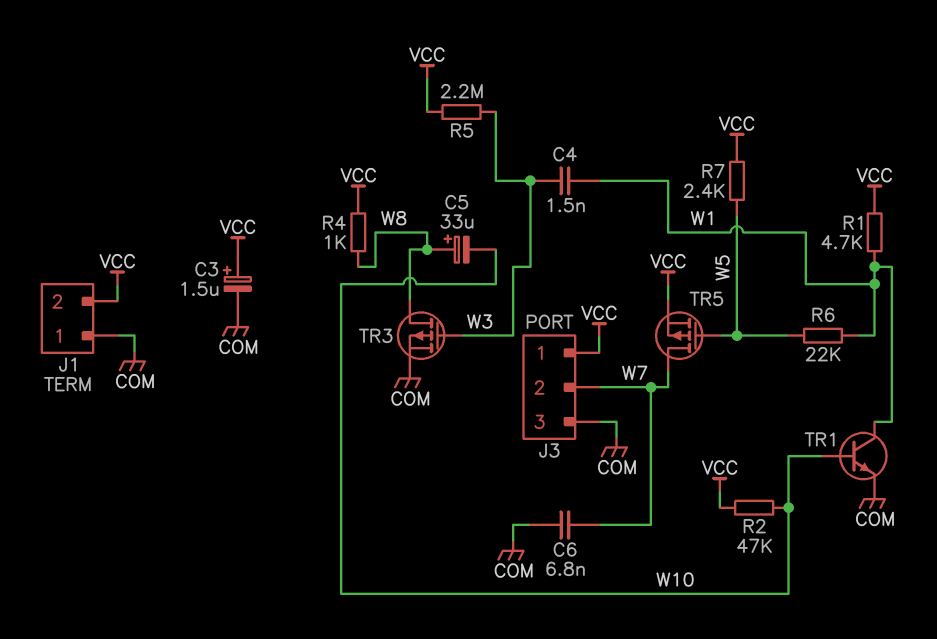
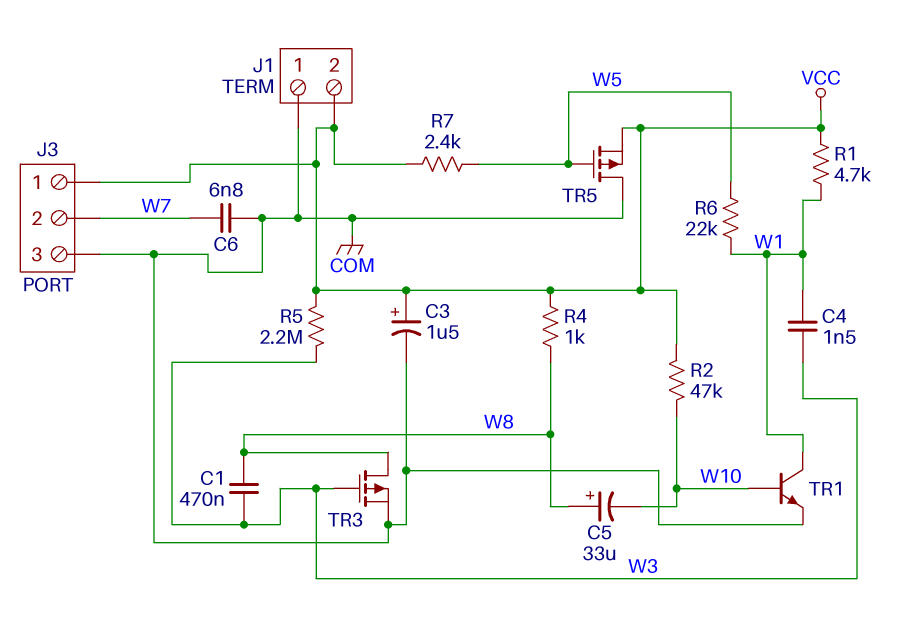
C1: none -> 470nF (W3, W8)
TR5: PMOS (G W5, D W7, S VCC) -> PMOS (G W5, D COM, S VCC)

